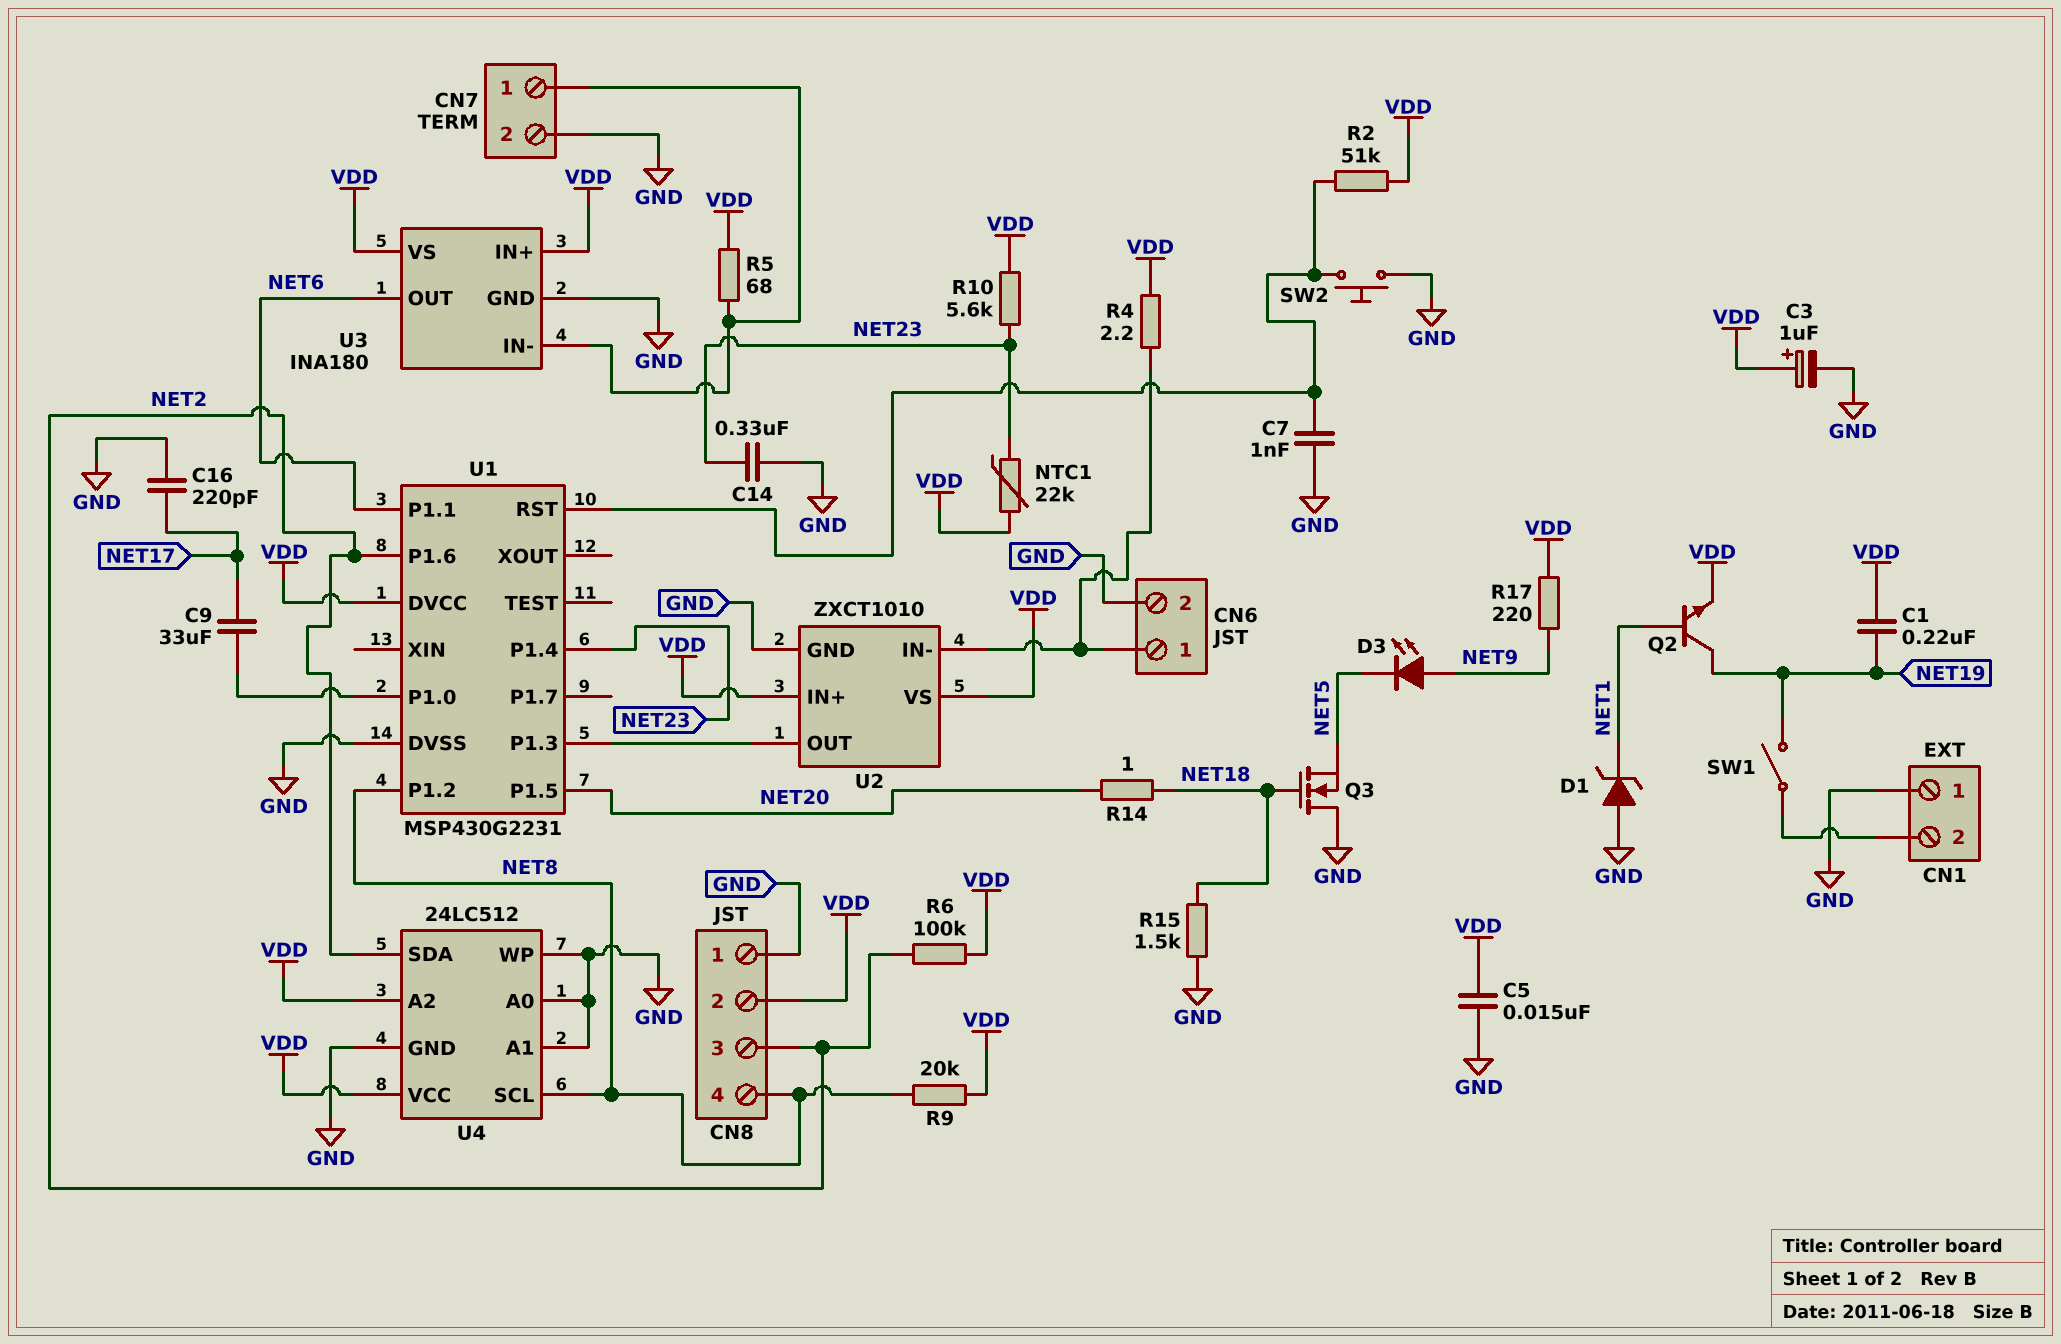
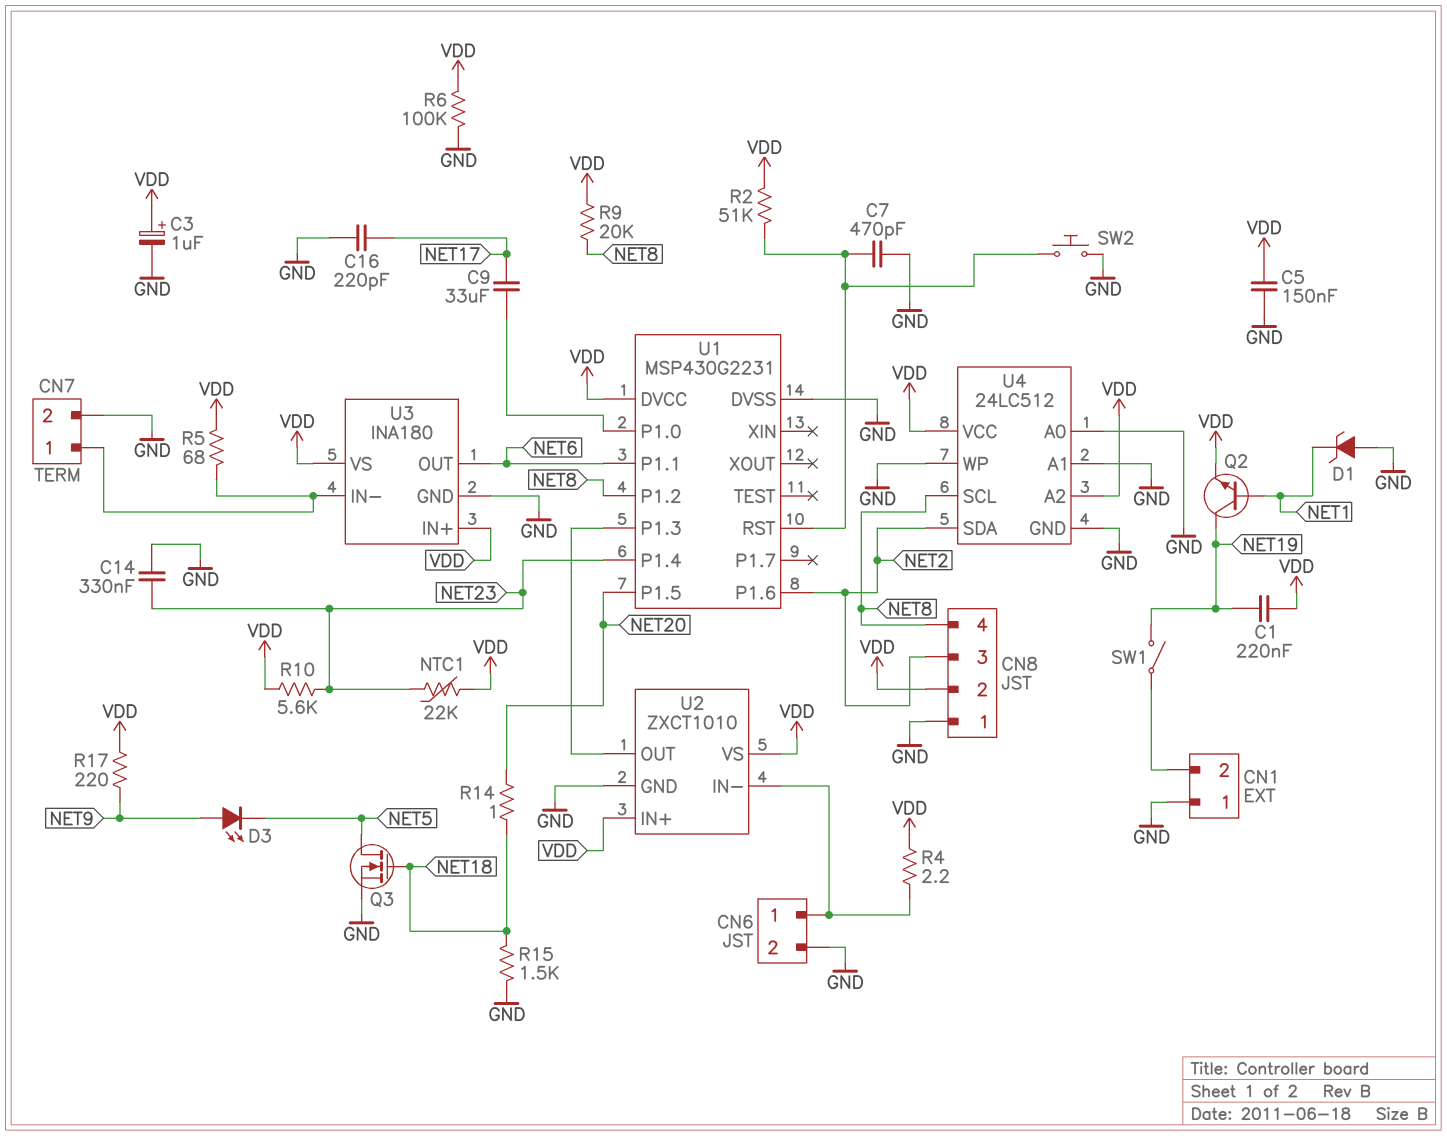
C5: 15nF (GND, VDD) -> 150nF (GND, VDD)
C7: 1nF (GND, U1/RST) -> 470pF (GND, U1/RST)
Q3: NMOS (G NET18, D GND, S NET5) -> NMOS (G NET18, D NET5, S GND)
R6: 100k (NET2, VDD) -> 100k (GND, VDD)

